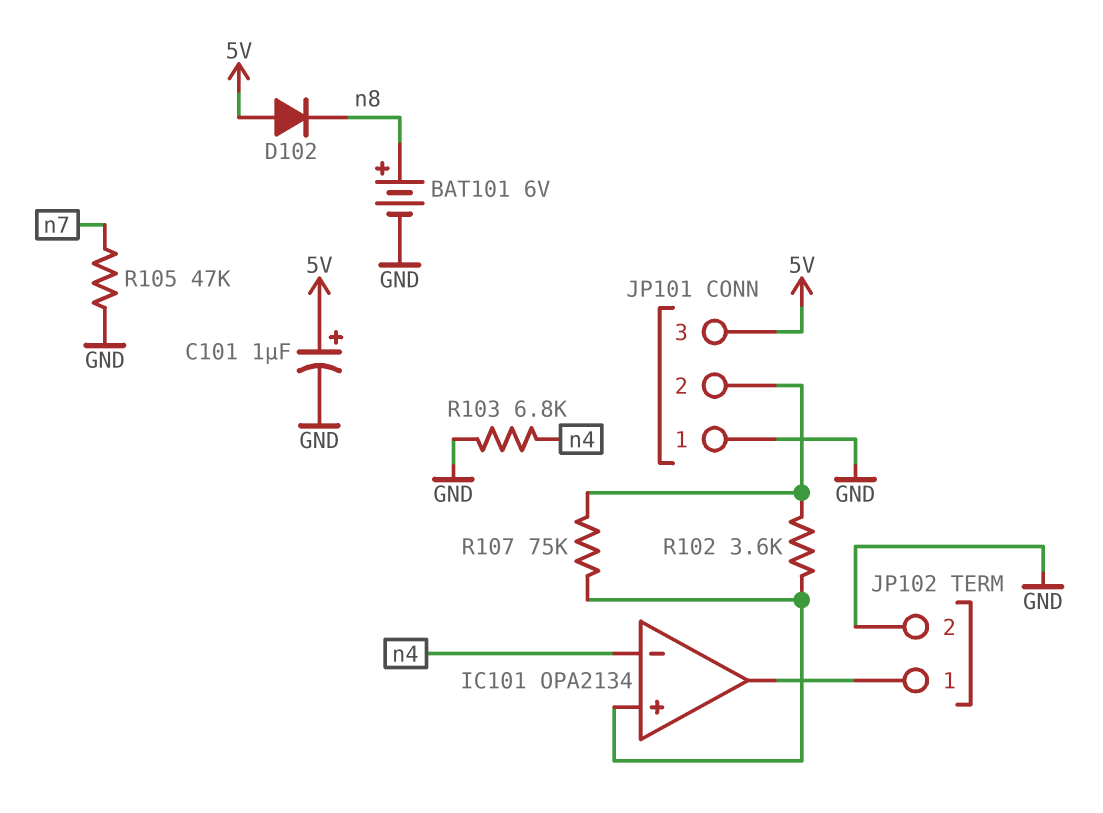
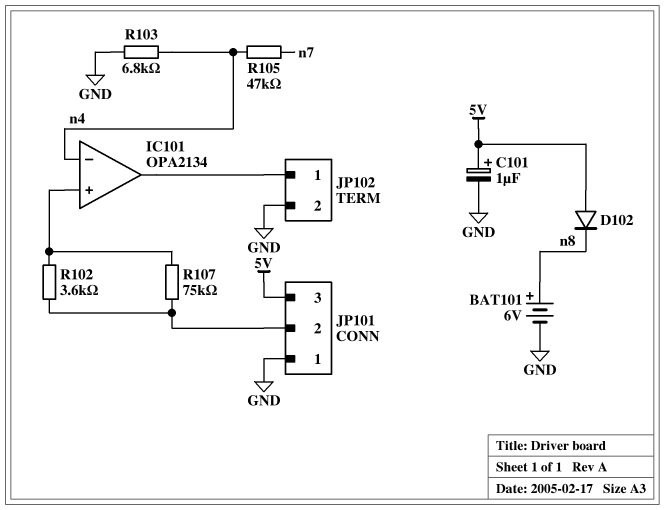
R105: 47k (GND, n7) -> 47k (n4, n7)

